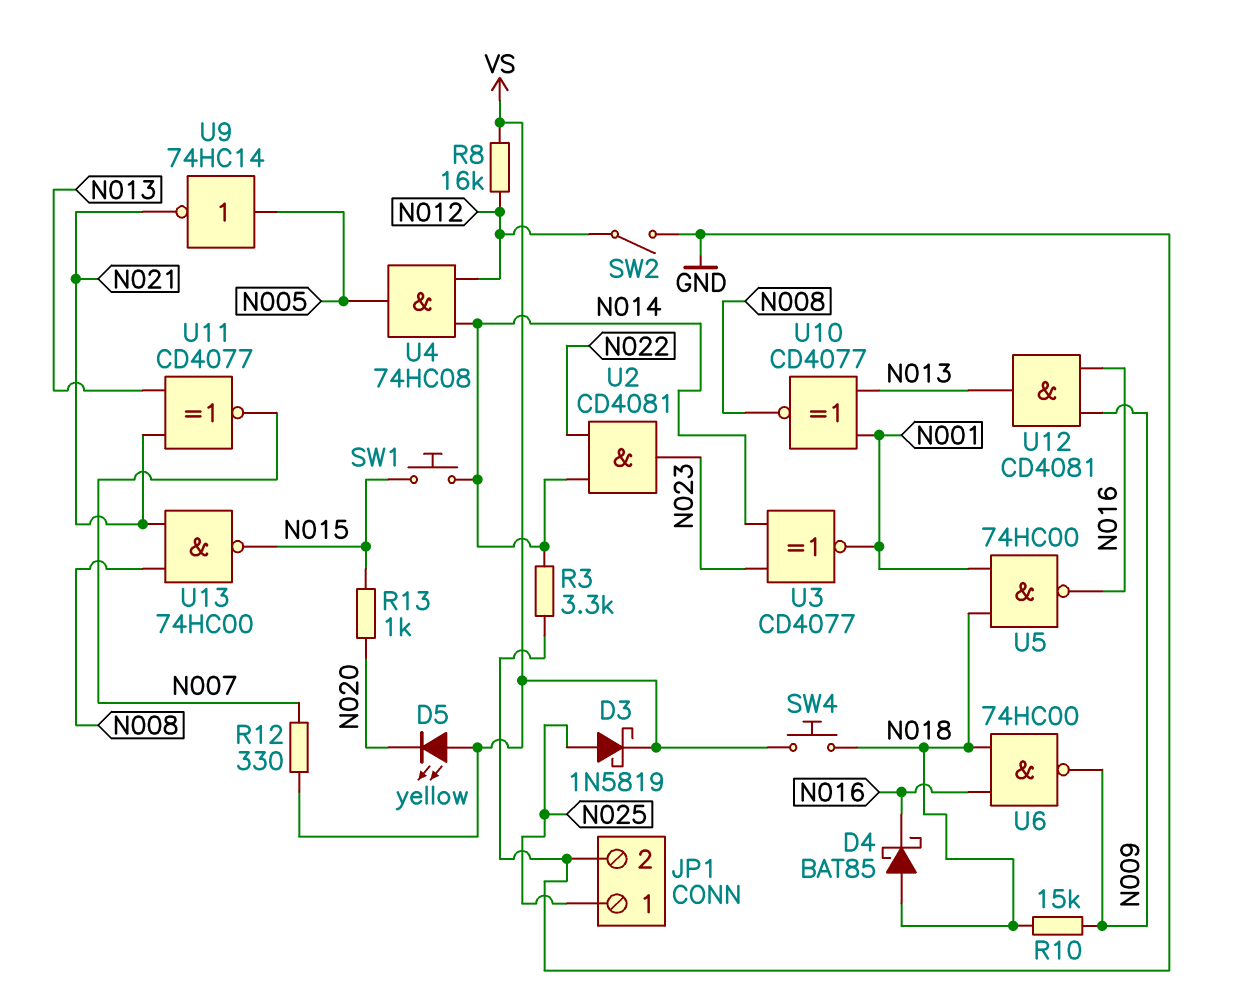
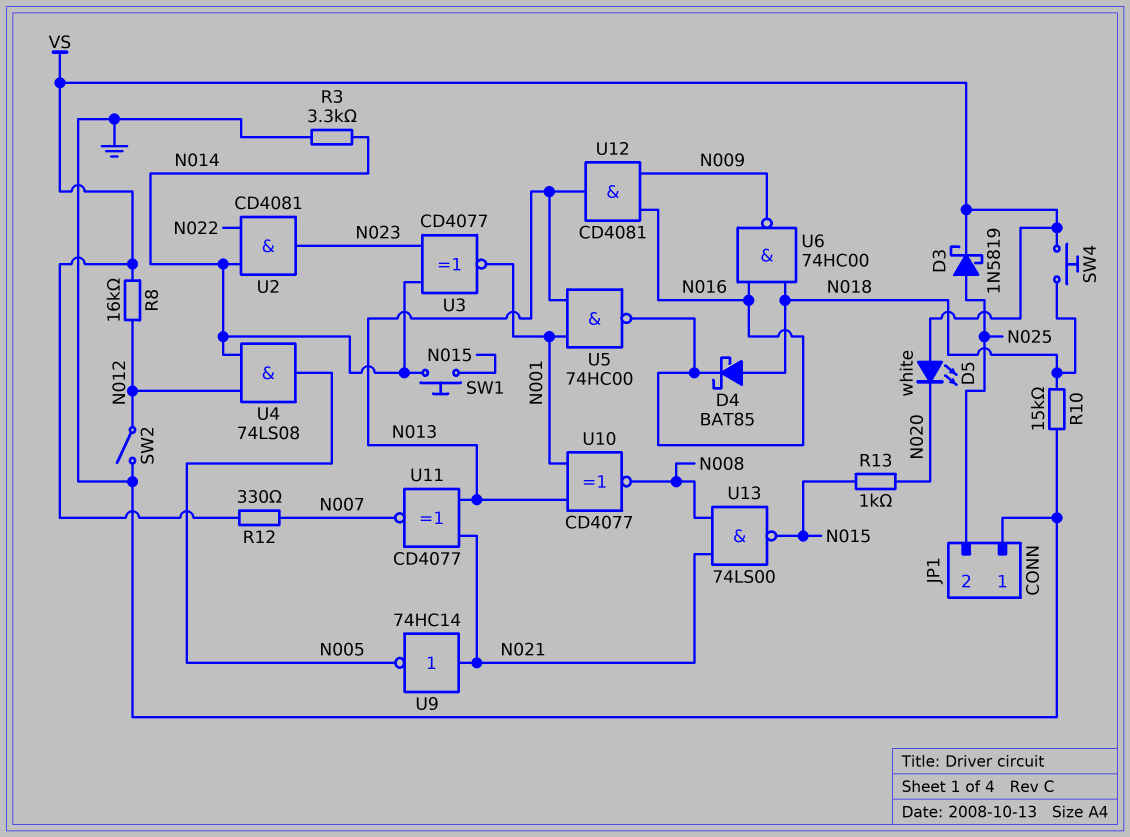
D5: LED yellow (A VS, K N020) -> LED white (A VS, K N020)
JP1 pin 1: N025 -> GND
JP1 pin 2: GND -> N025
R10: 15k (N009, N018) -> 15k (GND, N018)
U4: AND 74HC08 (in N012, in N014, out N005) -> AND 74LS08 (in N012, in N014, out N005)
U5: NAND 74HC00 (in N001, in N018, out N016) -> NAND 74HC00 (in N001, in N013, out N016)
U9: NOT 74HC14 (in N005, out N021) -> NOT 74HC14 (in N021, out N005)
U13: NAND 74HC00 (in N008, in N021, out N015) -> NAND 74LS00 (in N008, in N021, out N015)

